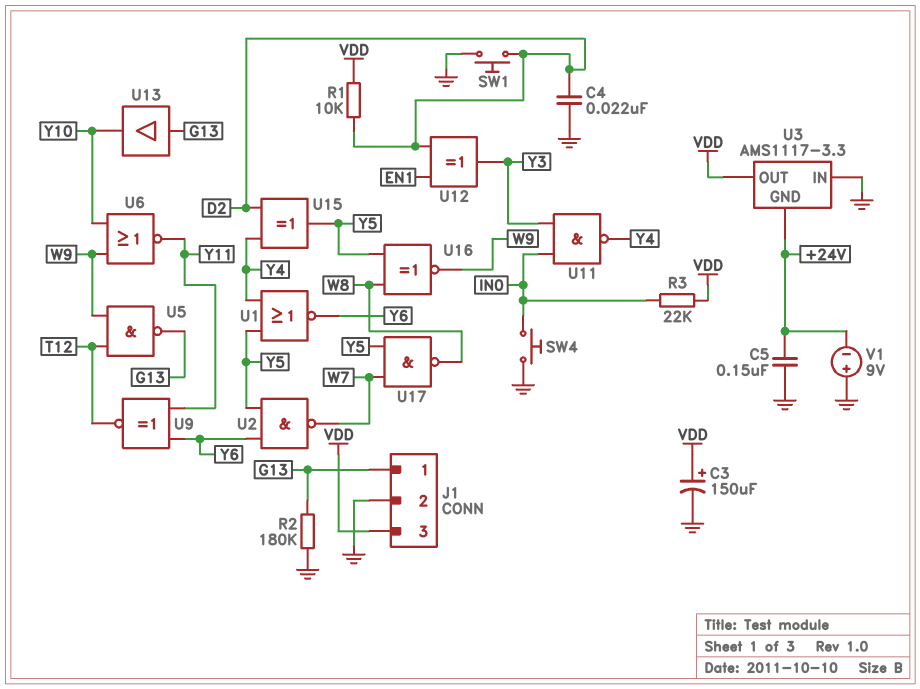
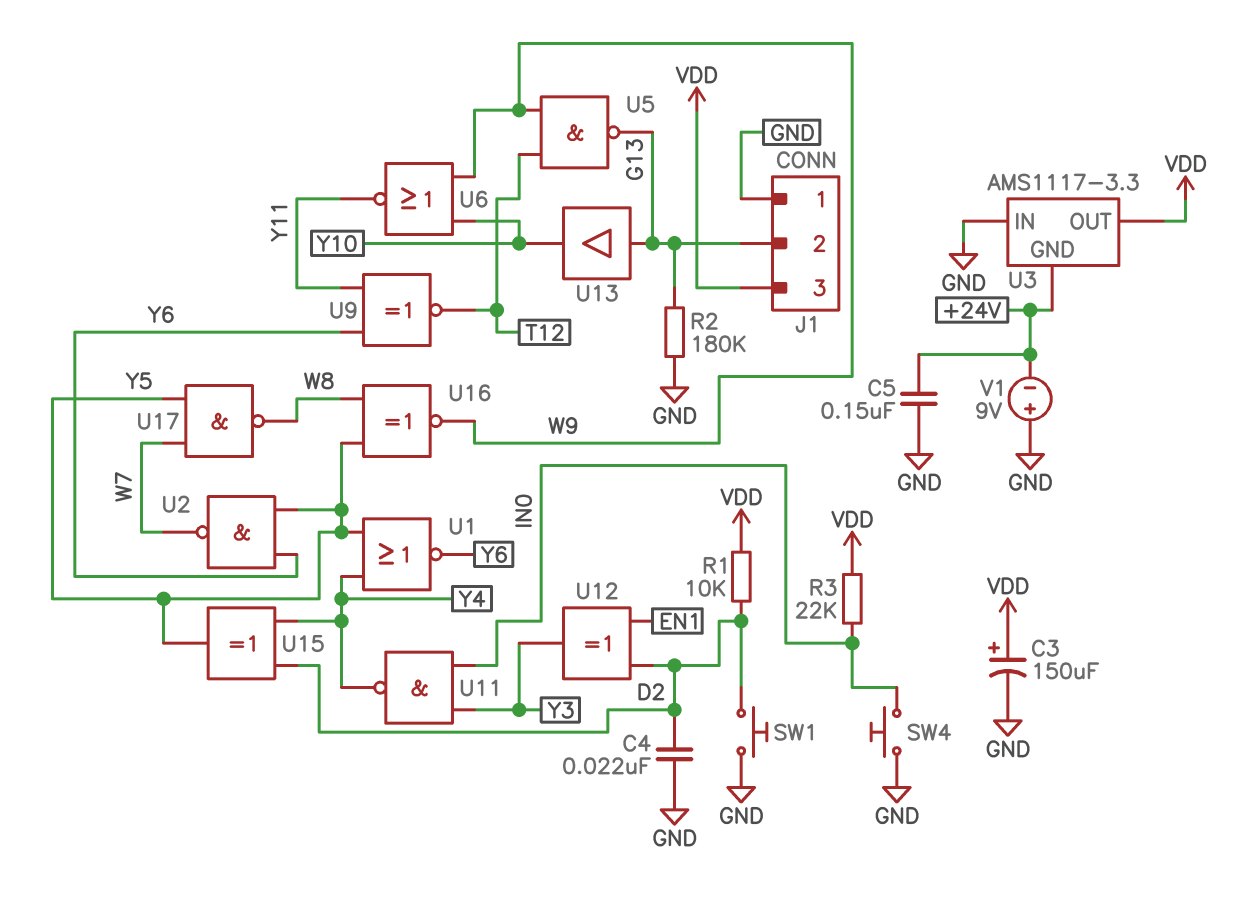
J1 pin 1: G13 -> GND
J1 pin 2: GND -> G13

